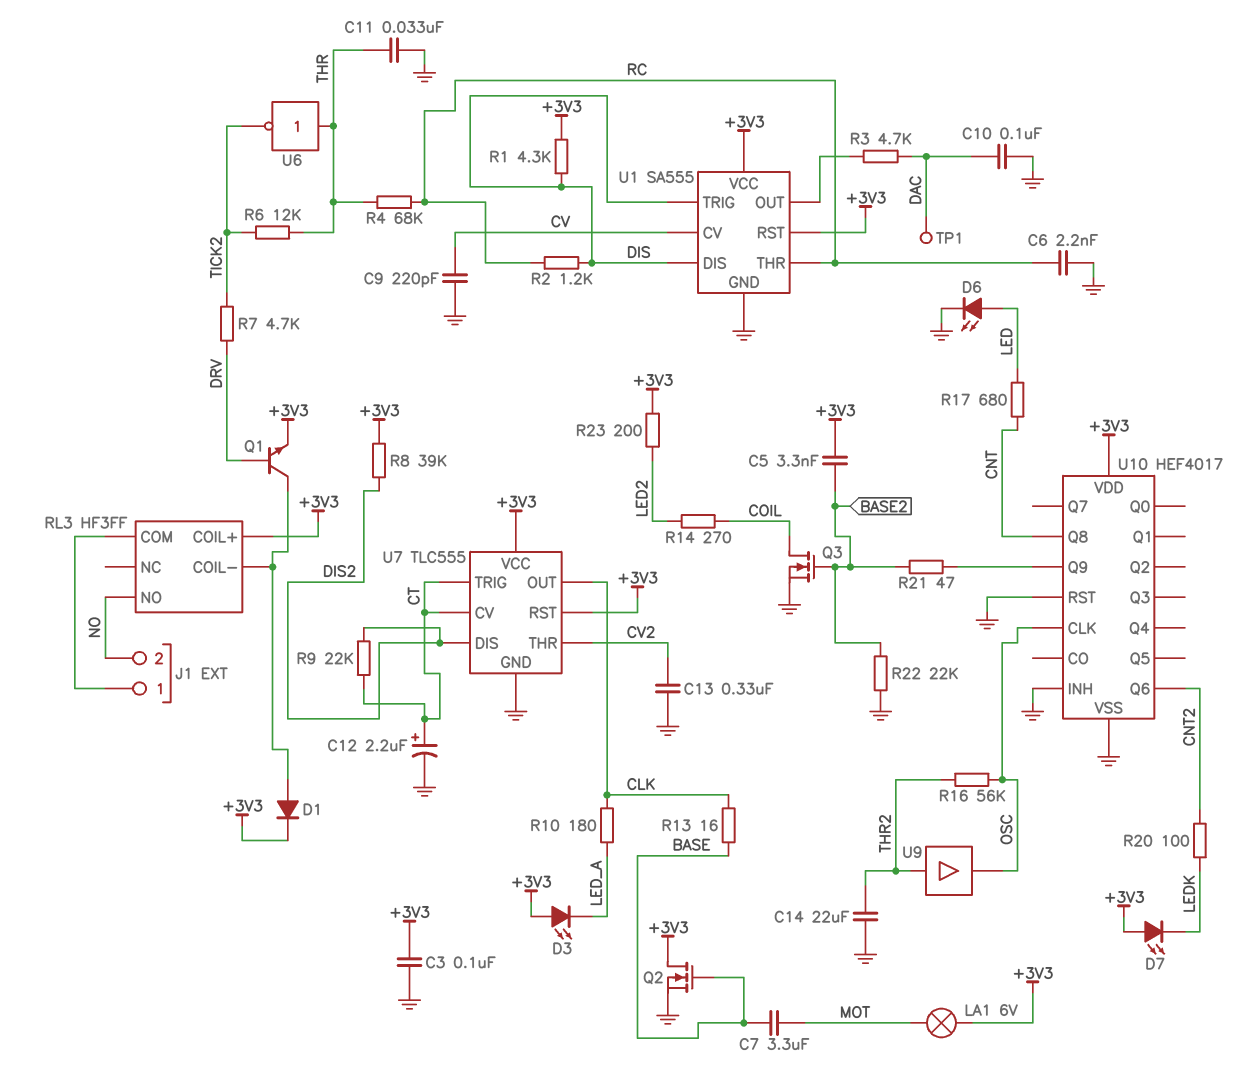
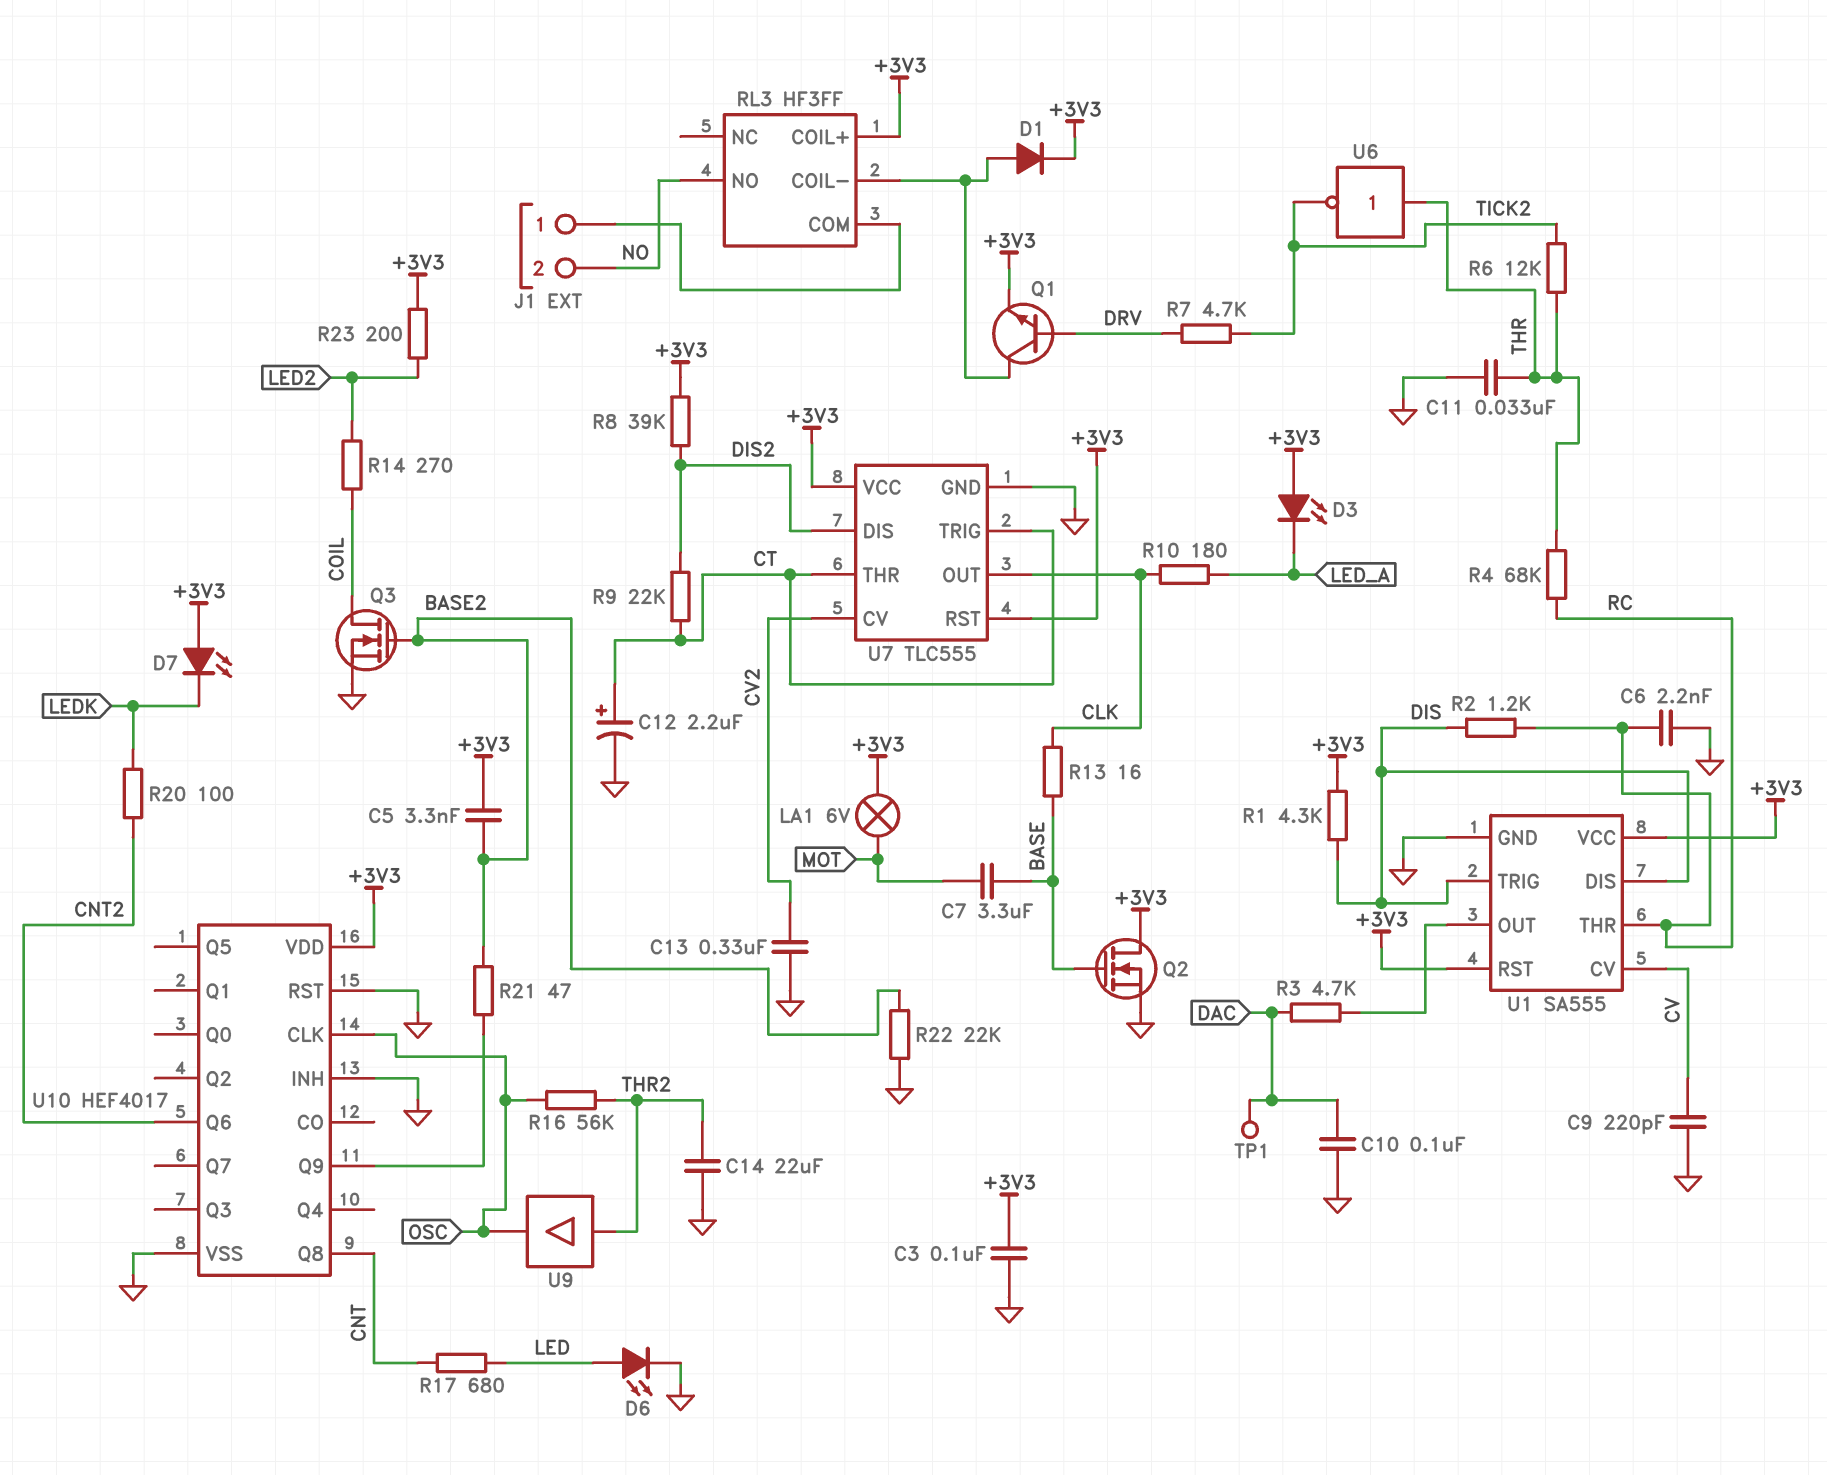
U7 pin CV: CT -> CV2
U7 pin THR: CV2 -> CT

